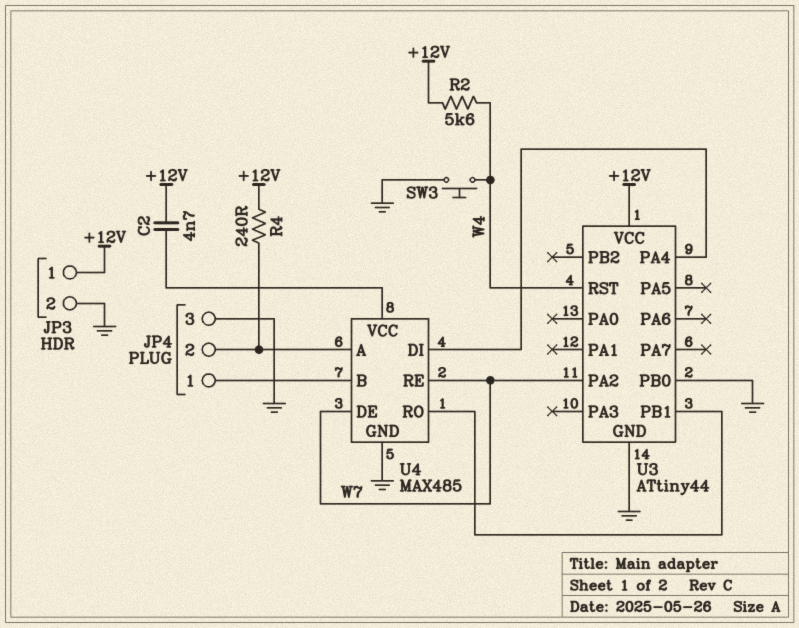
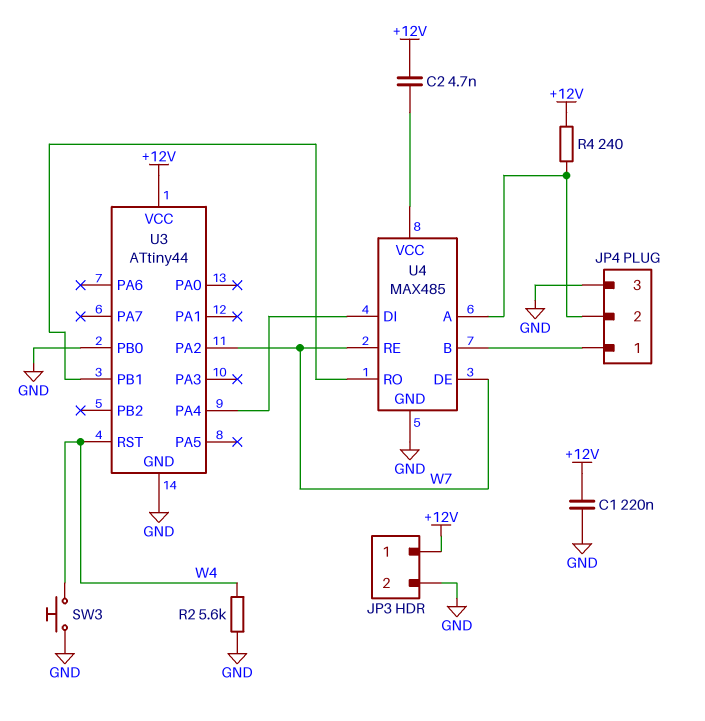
C1: none -> 220nF (+12V, GND)
R2: 5.6k (+12V, W4) -> 5.6k (GND, W4)

